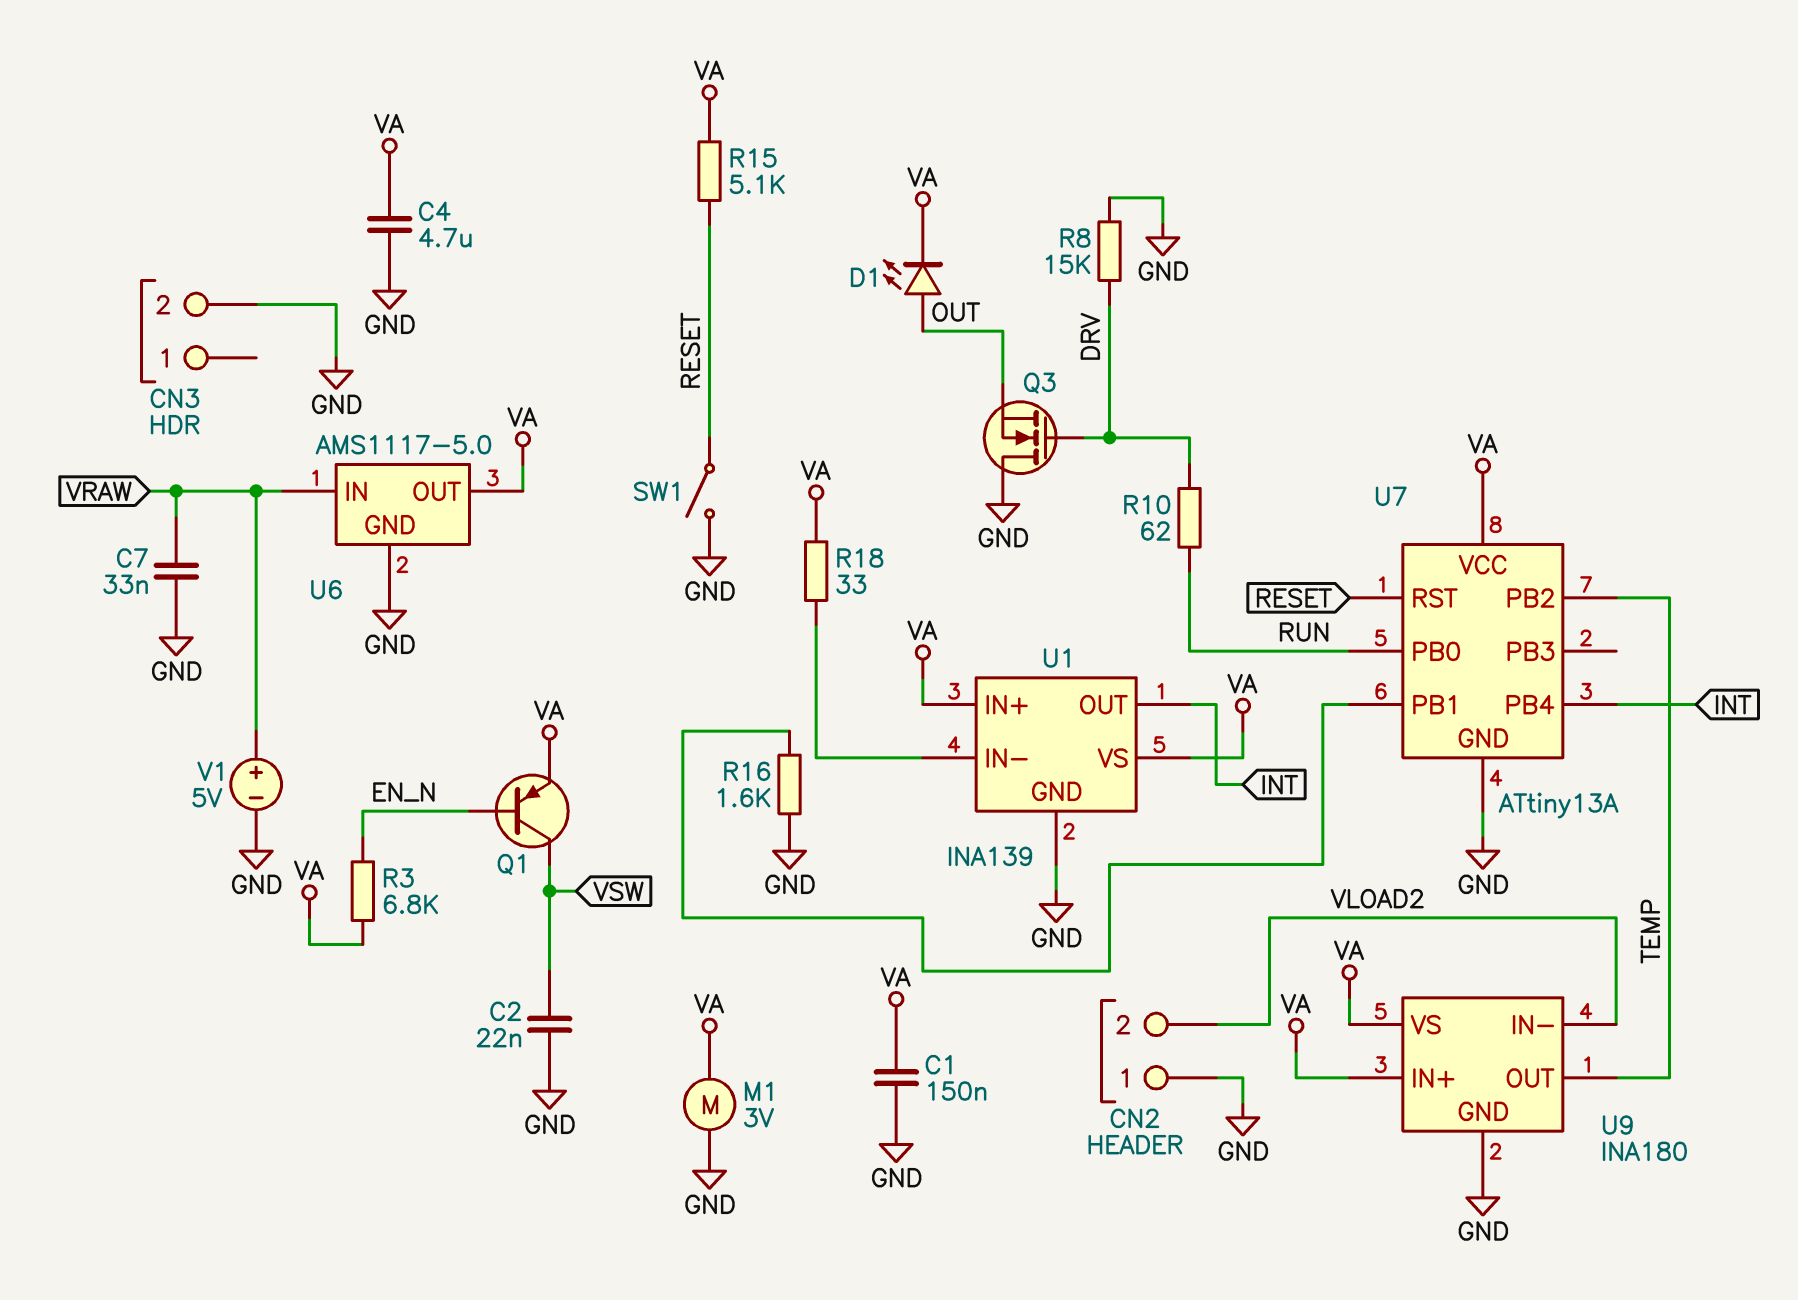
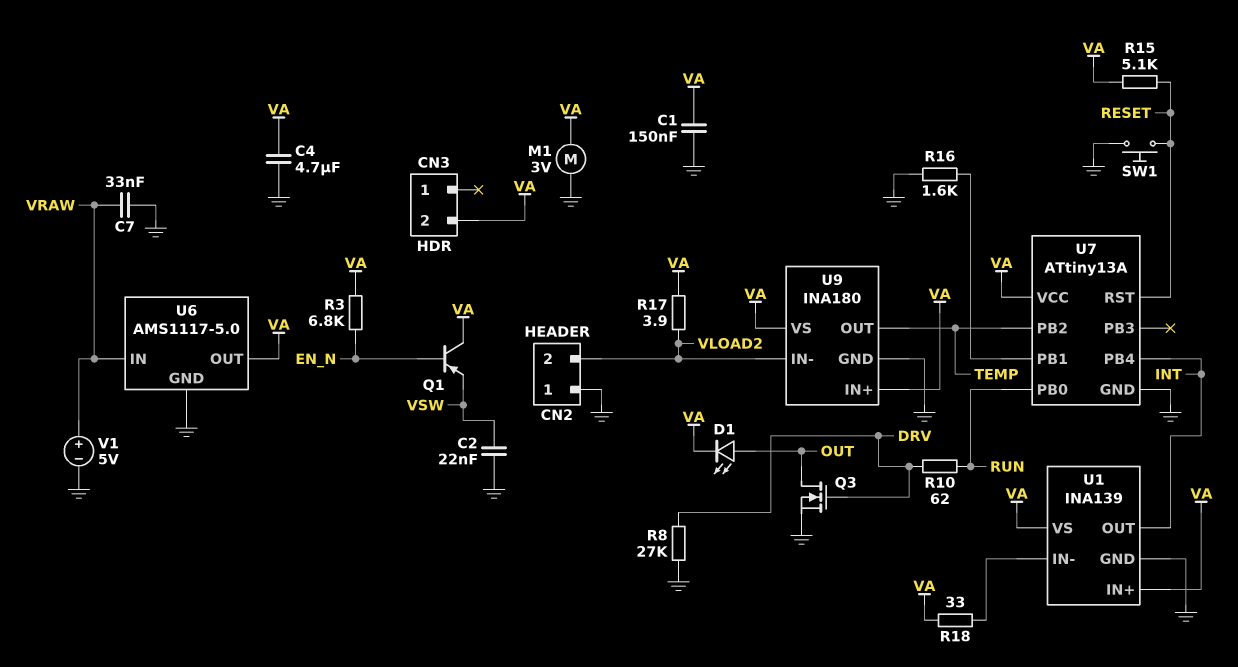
CN3 pin 2: GND -> VA
Q1: PNP (B EN_N, C VSW, E VA) -> PNP (B EN_N, C VA, E VSW)
Q3: NMOS (G DRV, D GND, S OUT) -> NMOS (G DRV, D OUT, S GND)
R8: 15k (DRV, GND) -> 27k (DRV, GND)
R17: none -> 3.9 (VA, VLOAD2)
SW1: switch (GND, RESET) -> button (GND, RESET)

